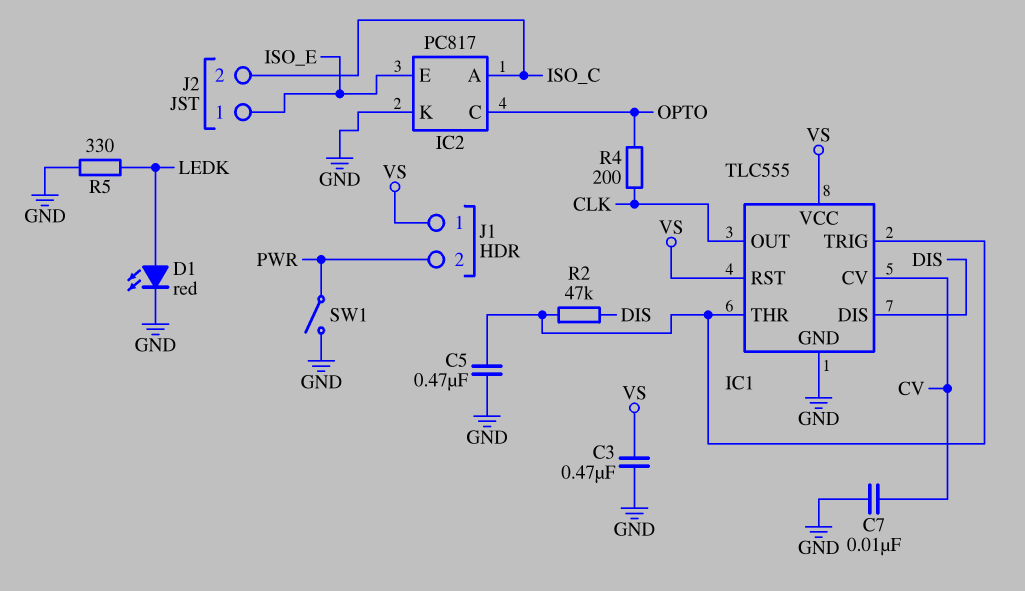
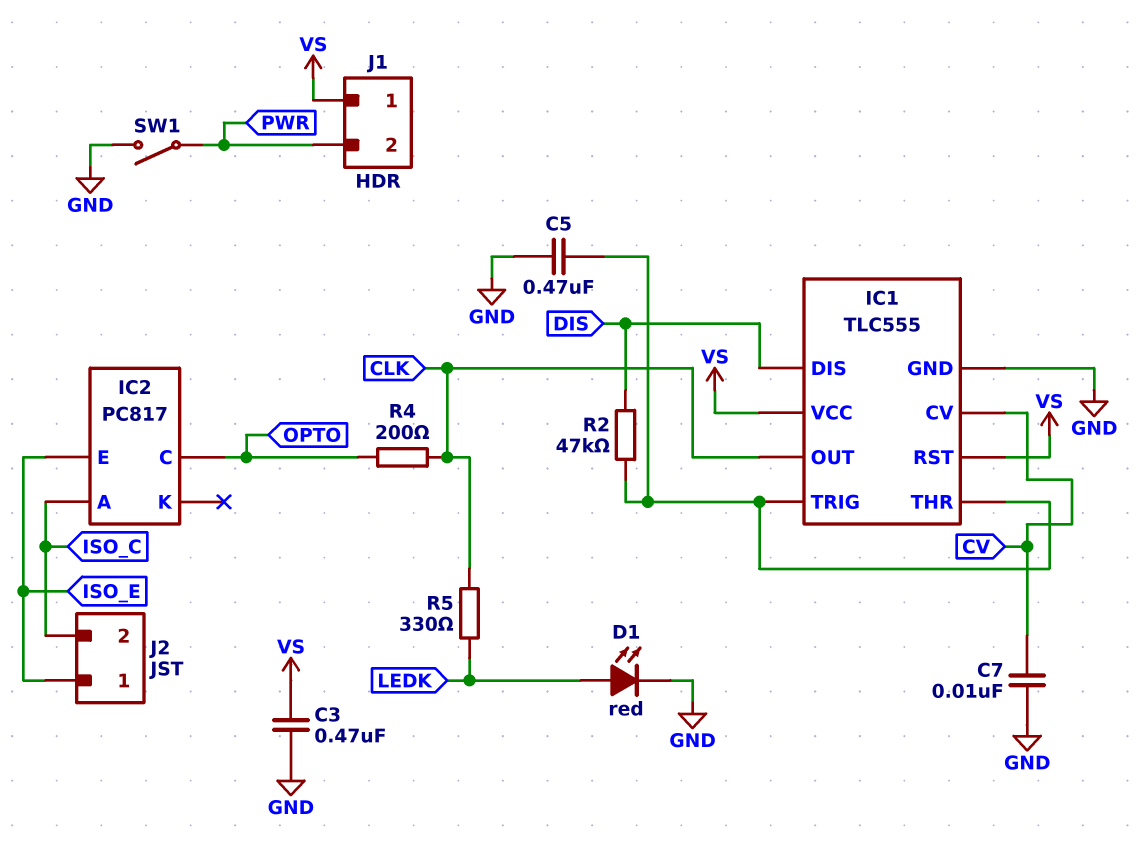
IC2 pin K: GND -> none
R5: 330 (GND, LEDK) -> 330 (CLK, LEDK)

